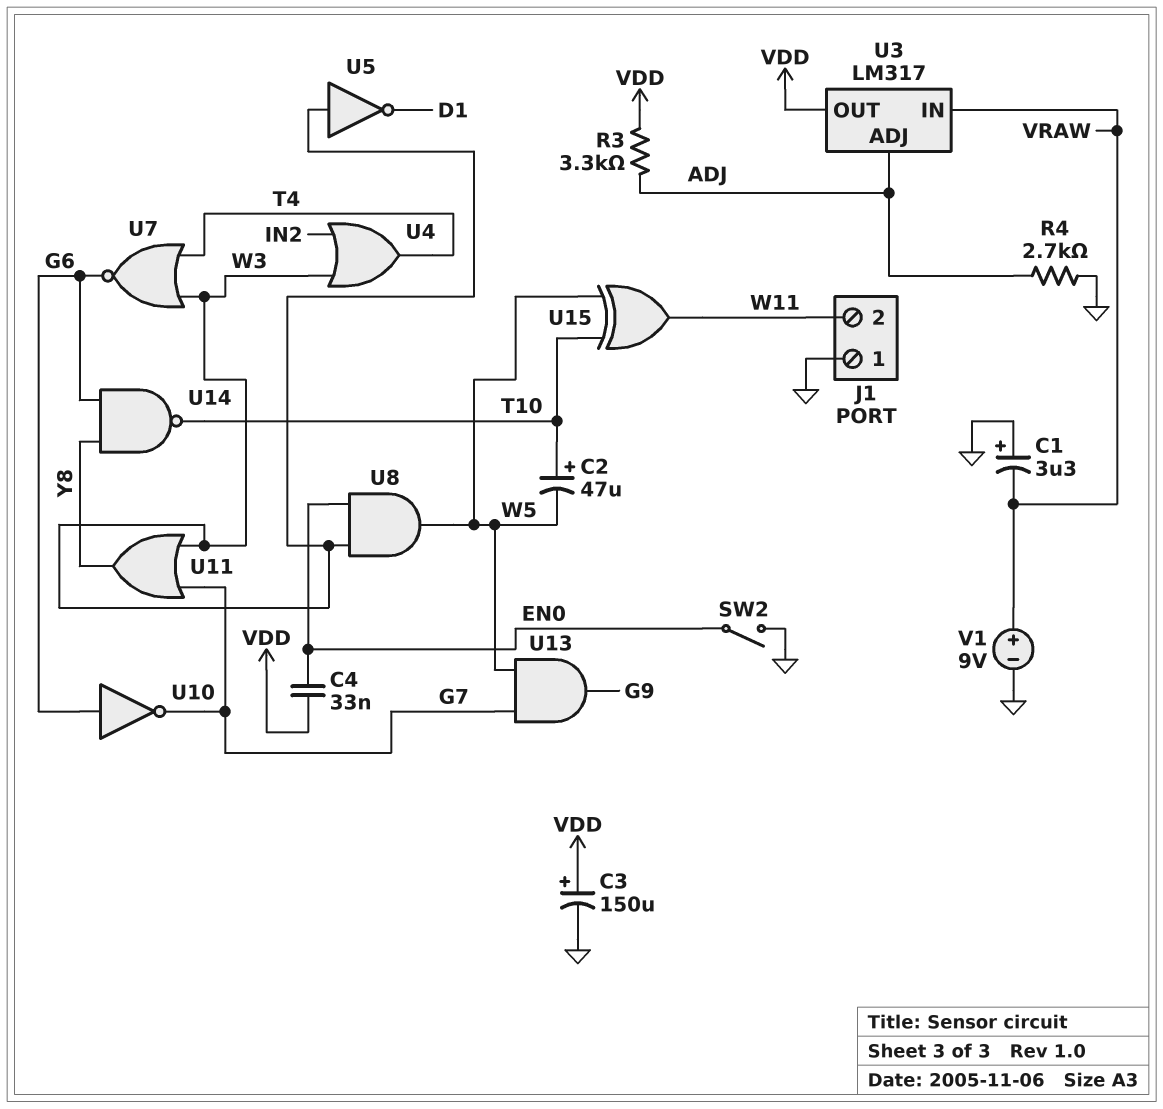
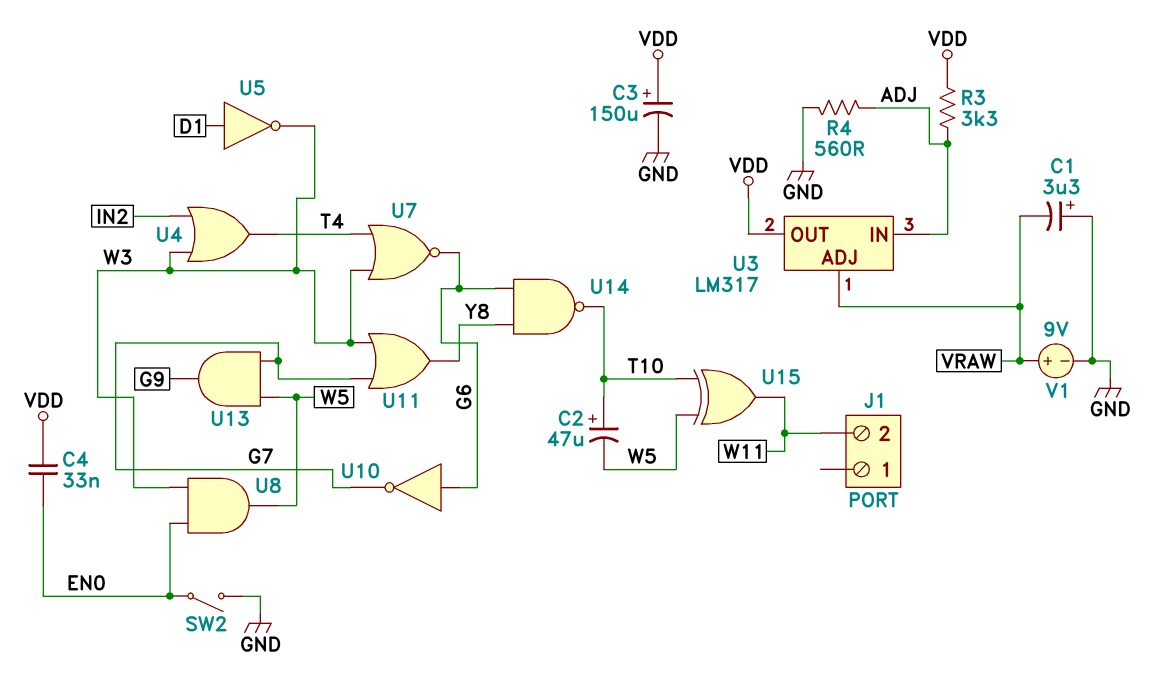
J1 pin 1: GND -> none
R4: 2.7k (ADJ, GND) -> 560 (ADJ, GND)
U3 pin ADJ: ADJ -> VRAW
U3 pin IN: VRAW -> ADJ
U5: NOT (in W3, out D1) -> NOT (in D1, out W3)

